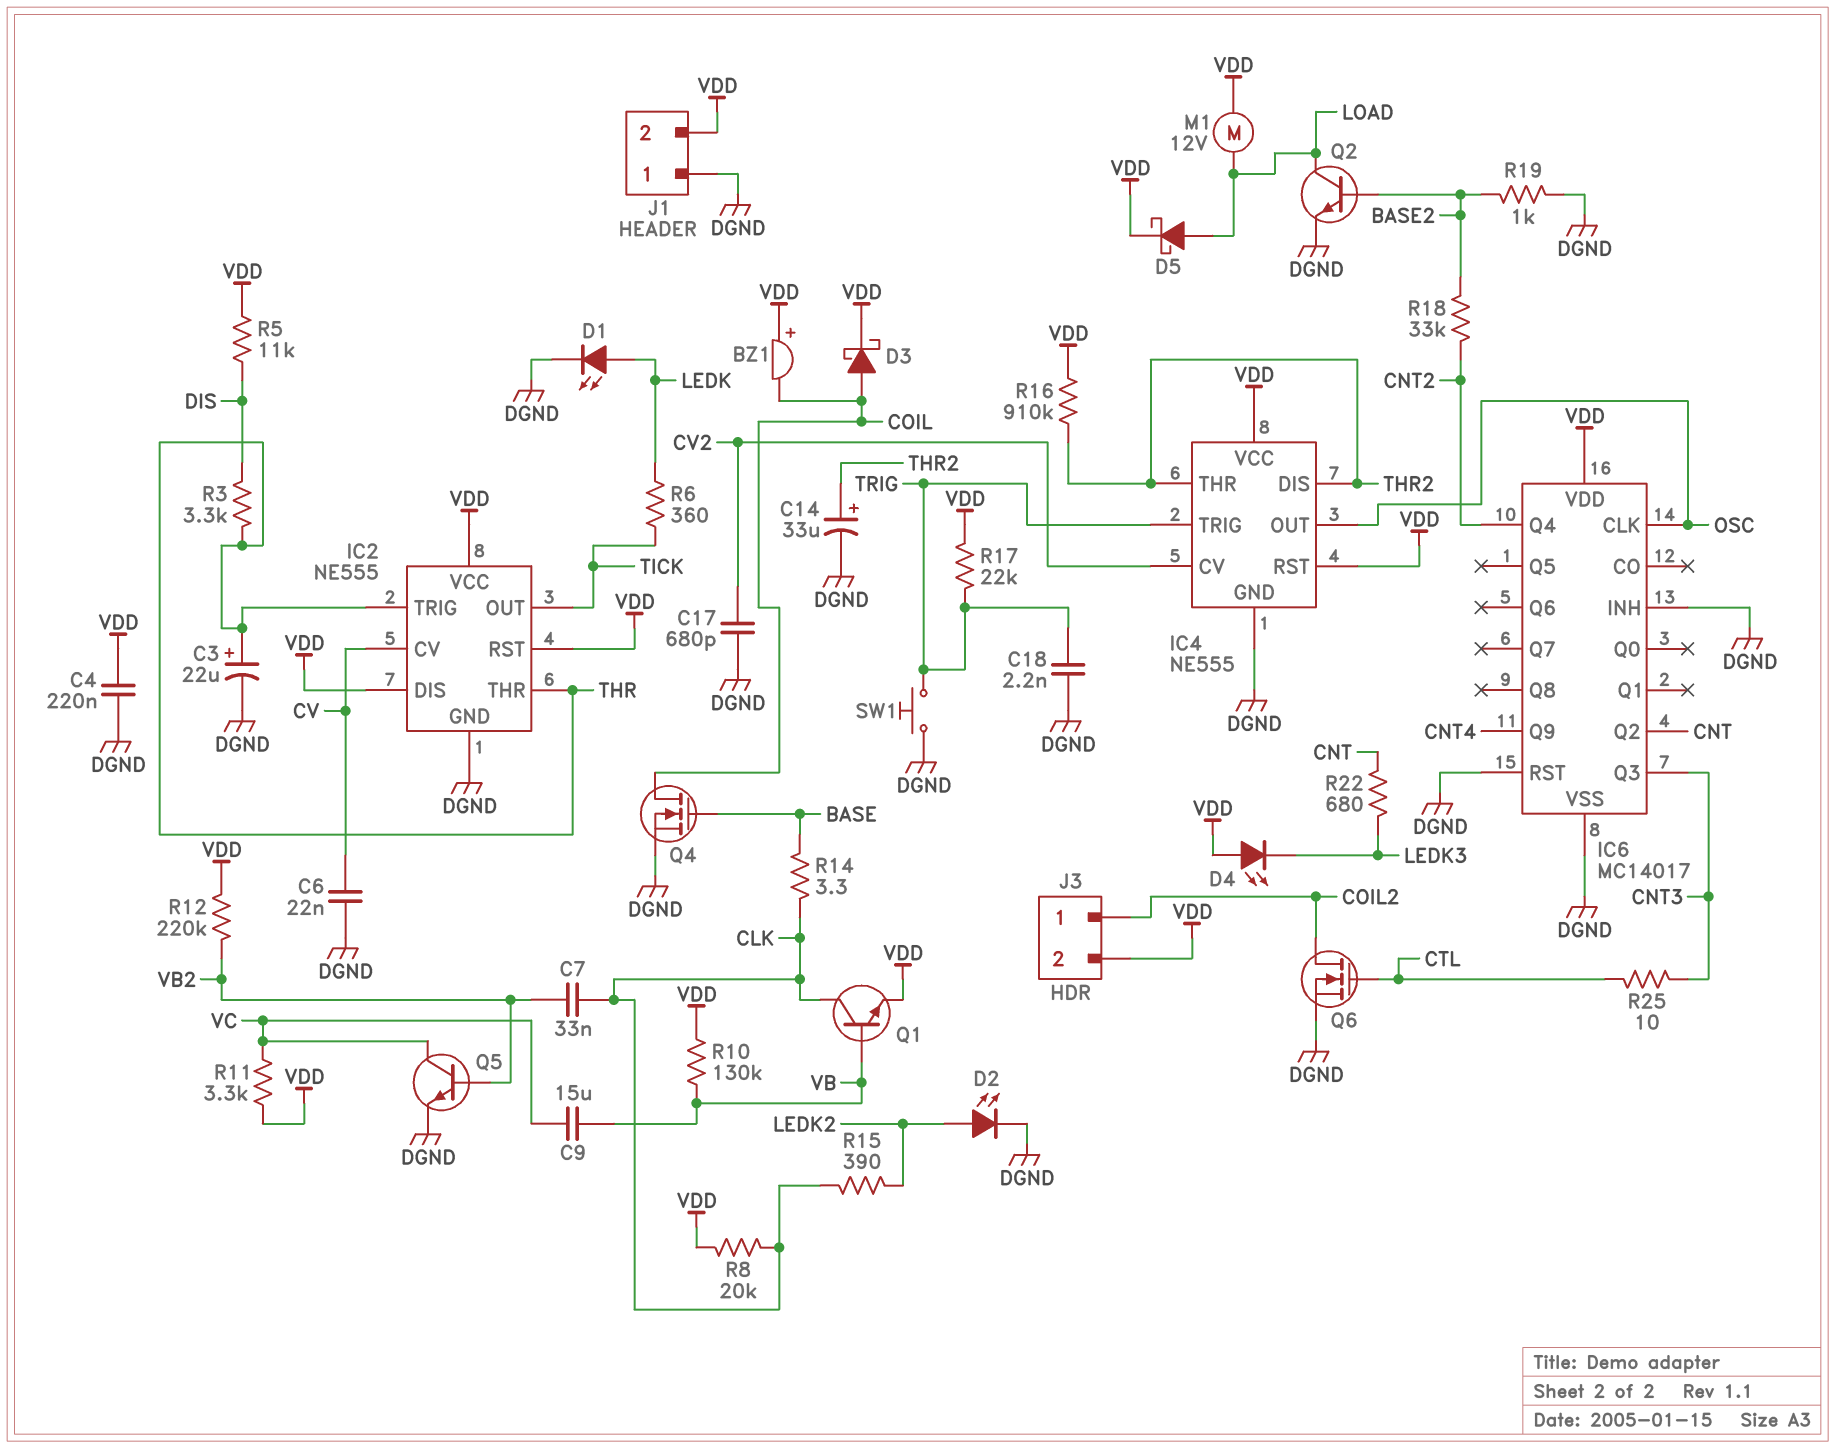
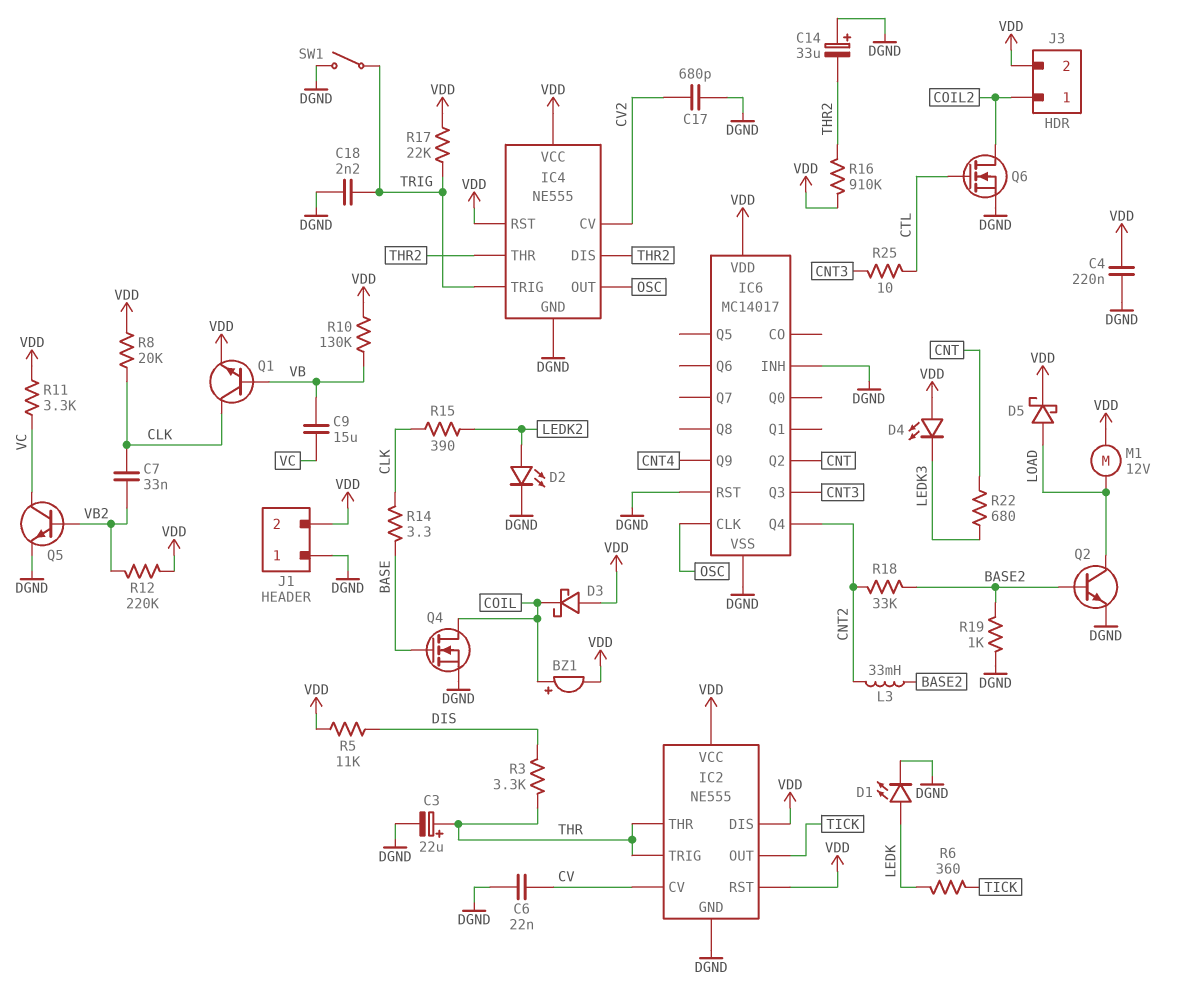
BZ1: buzzer (plus VDD, minus COIL) -> buzzer (plus COIL, minus VDD)
C14: 33uF (plus THR2, minus DGND) -> 33uF (plus DGND, minus THR2)
D3: schottky (A COIL, K VDD) -> schottky (A VDD, K COIL)
L3: none -> 33mH (BASE2, CNT2)
SW1: button (DGND, TRIG) -> switch (DGND, TRIG)

